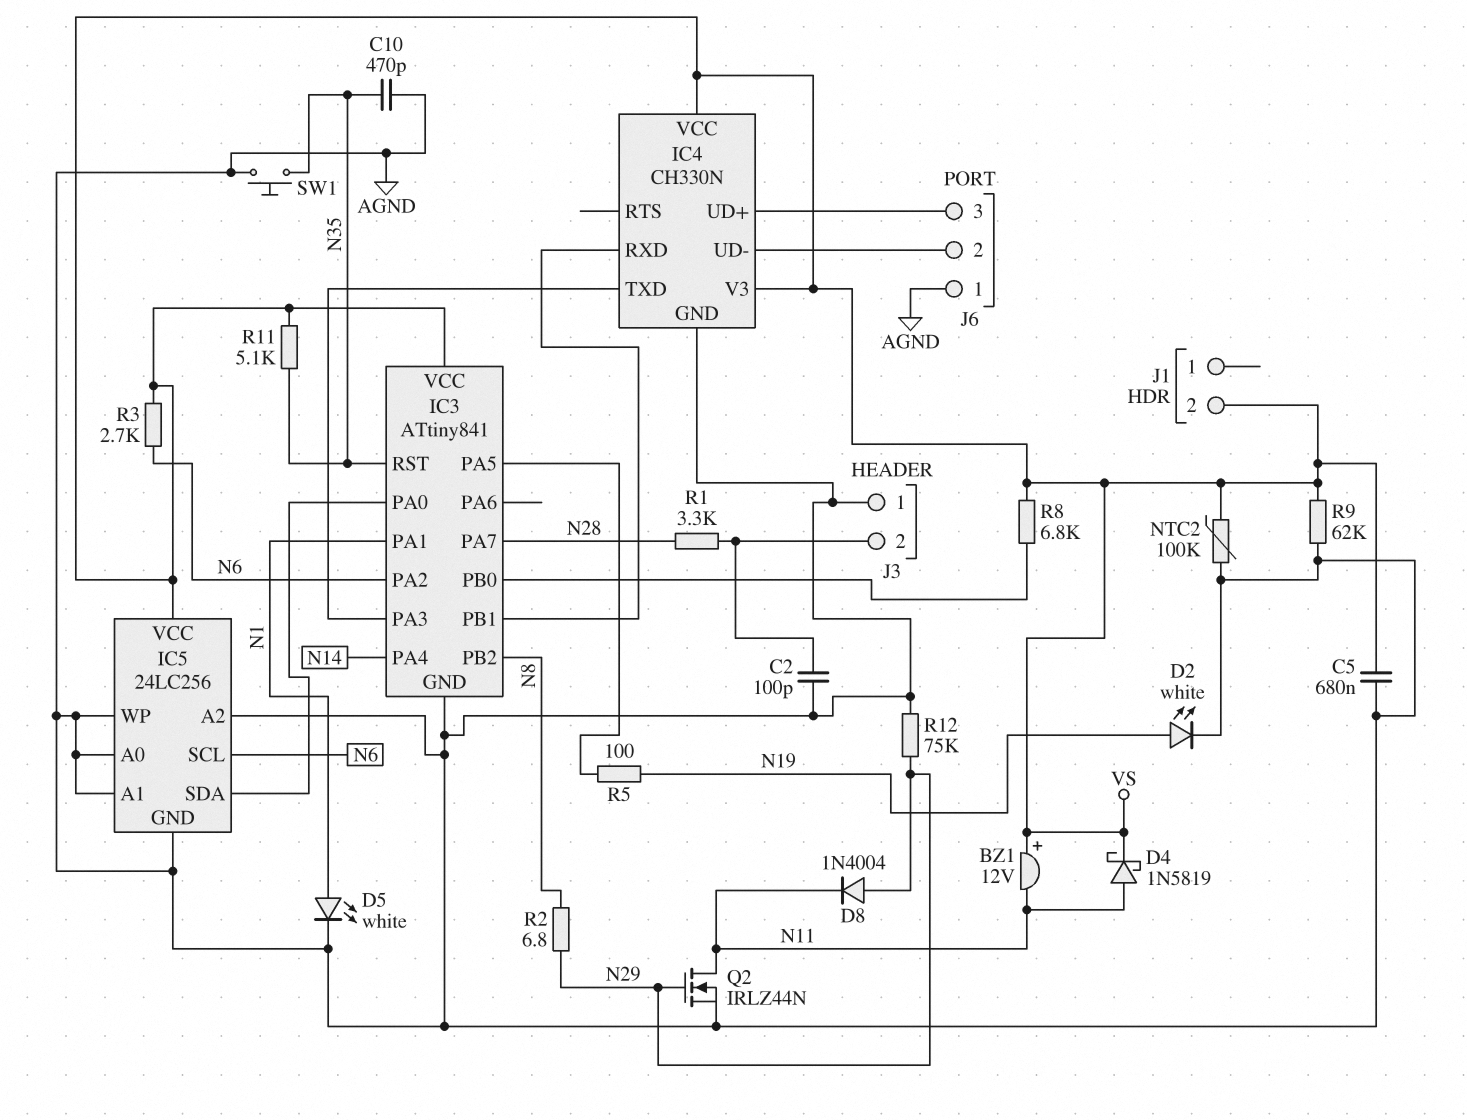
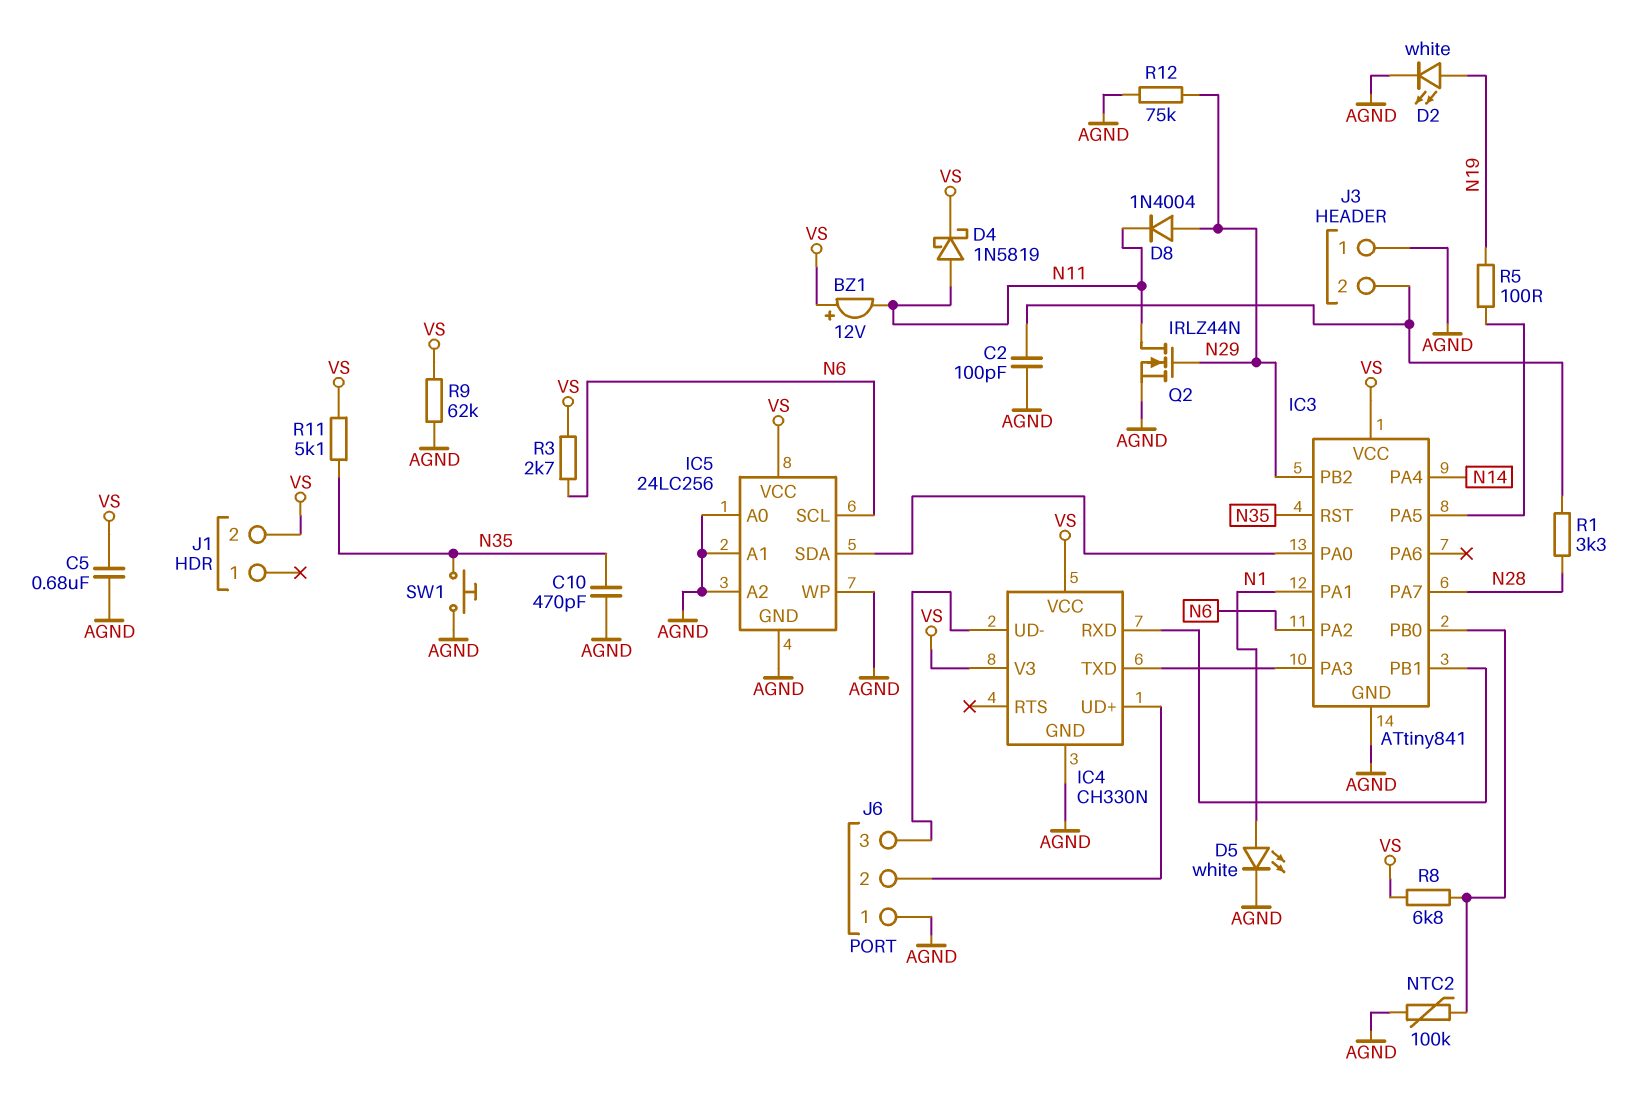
IC3 pin PB2: N8 -> N29
J6 pin 2: IC4/UD- -> IC4/UD+
J6 pin 3: IC4/UD+ -> IC4/UD-
NTC2: 100k (AGND, VS) -> 100k (AGND, IC3/PB0)
R2: 6.8 (N8, N29) -> none

